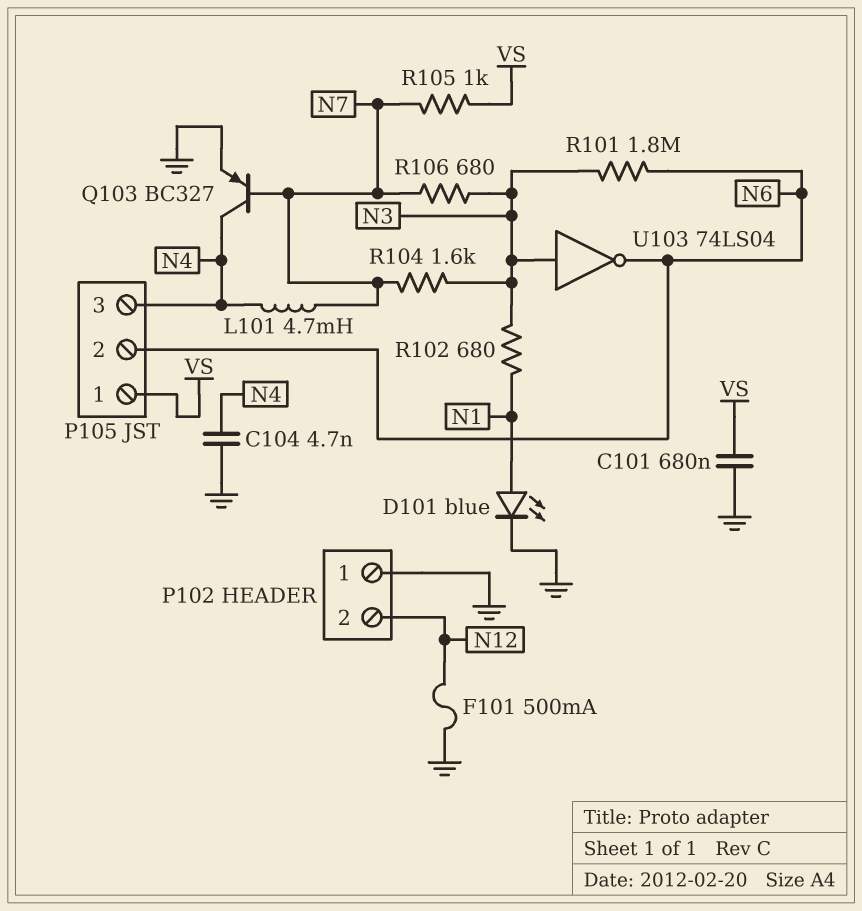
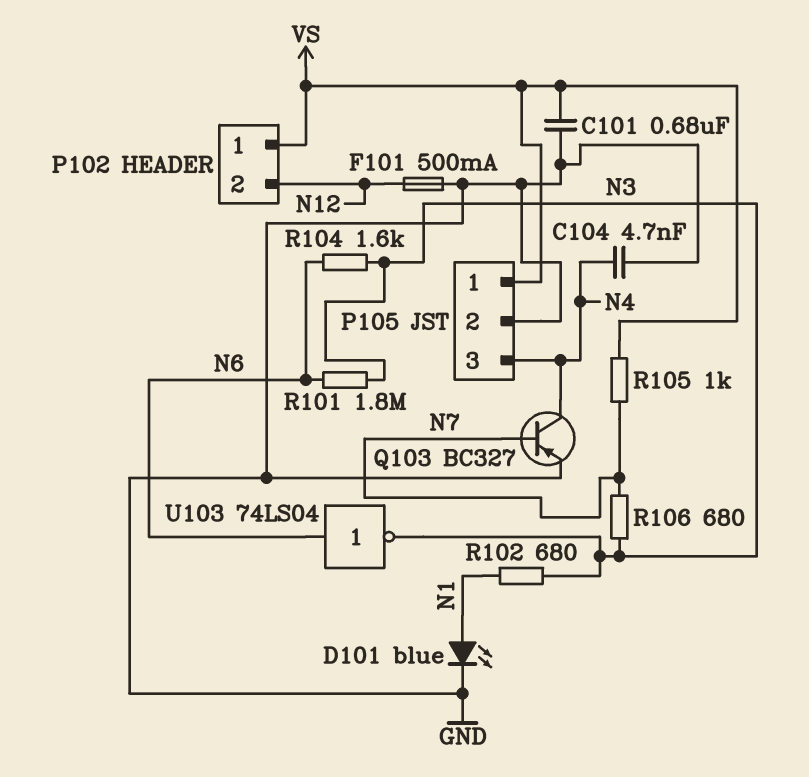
L101: 4.7mH (N4, N7) -> none
P102 pin 1: GND -> VS
P105 pin 2: N6 -> GND
R104: 1.6k (N3, N7) -> 1.6k (N3, N6)
U103: NOT 74LS04 (in N3, out N6) -> NOT 74LS04 (in N6, out N3)

